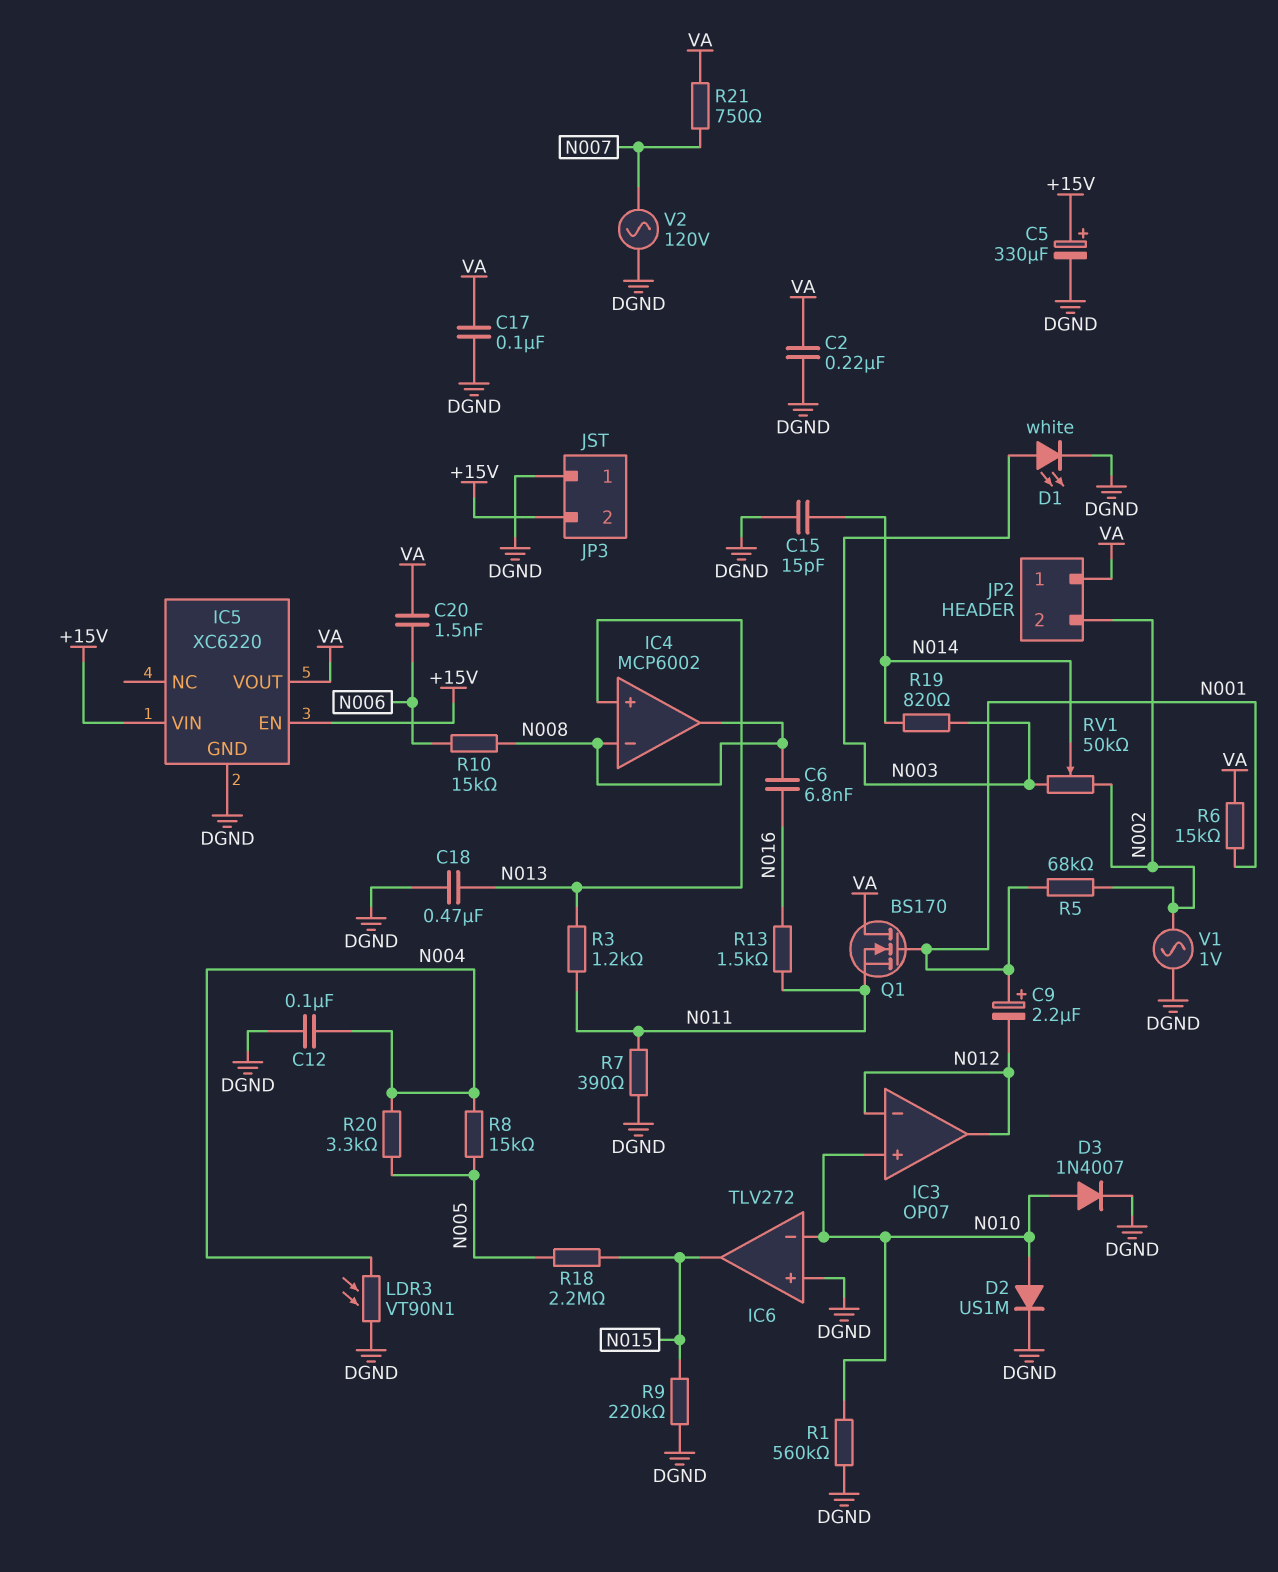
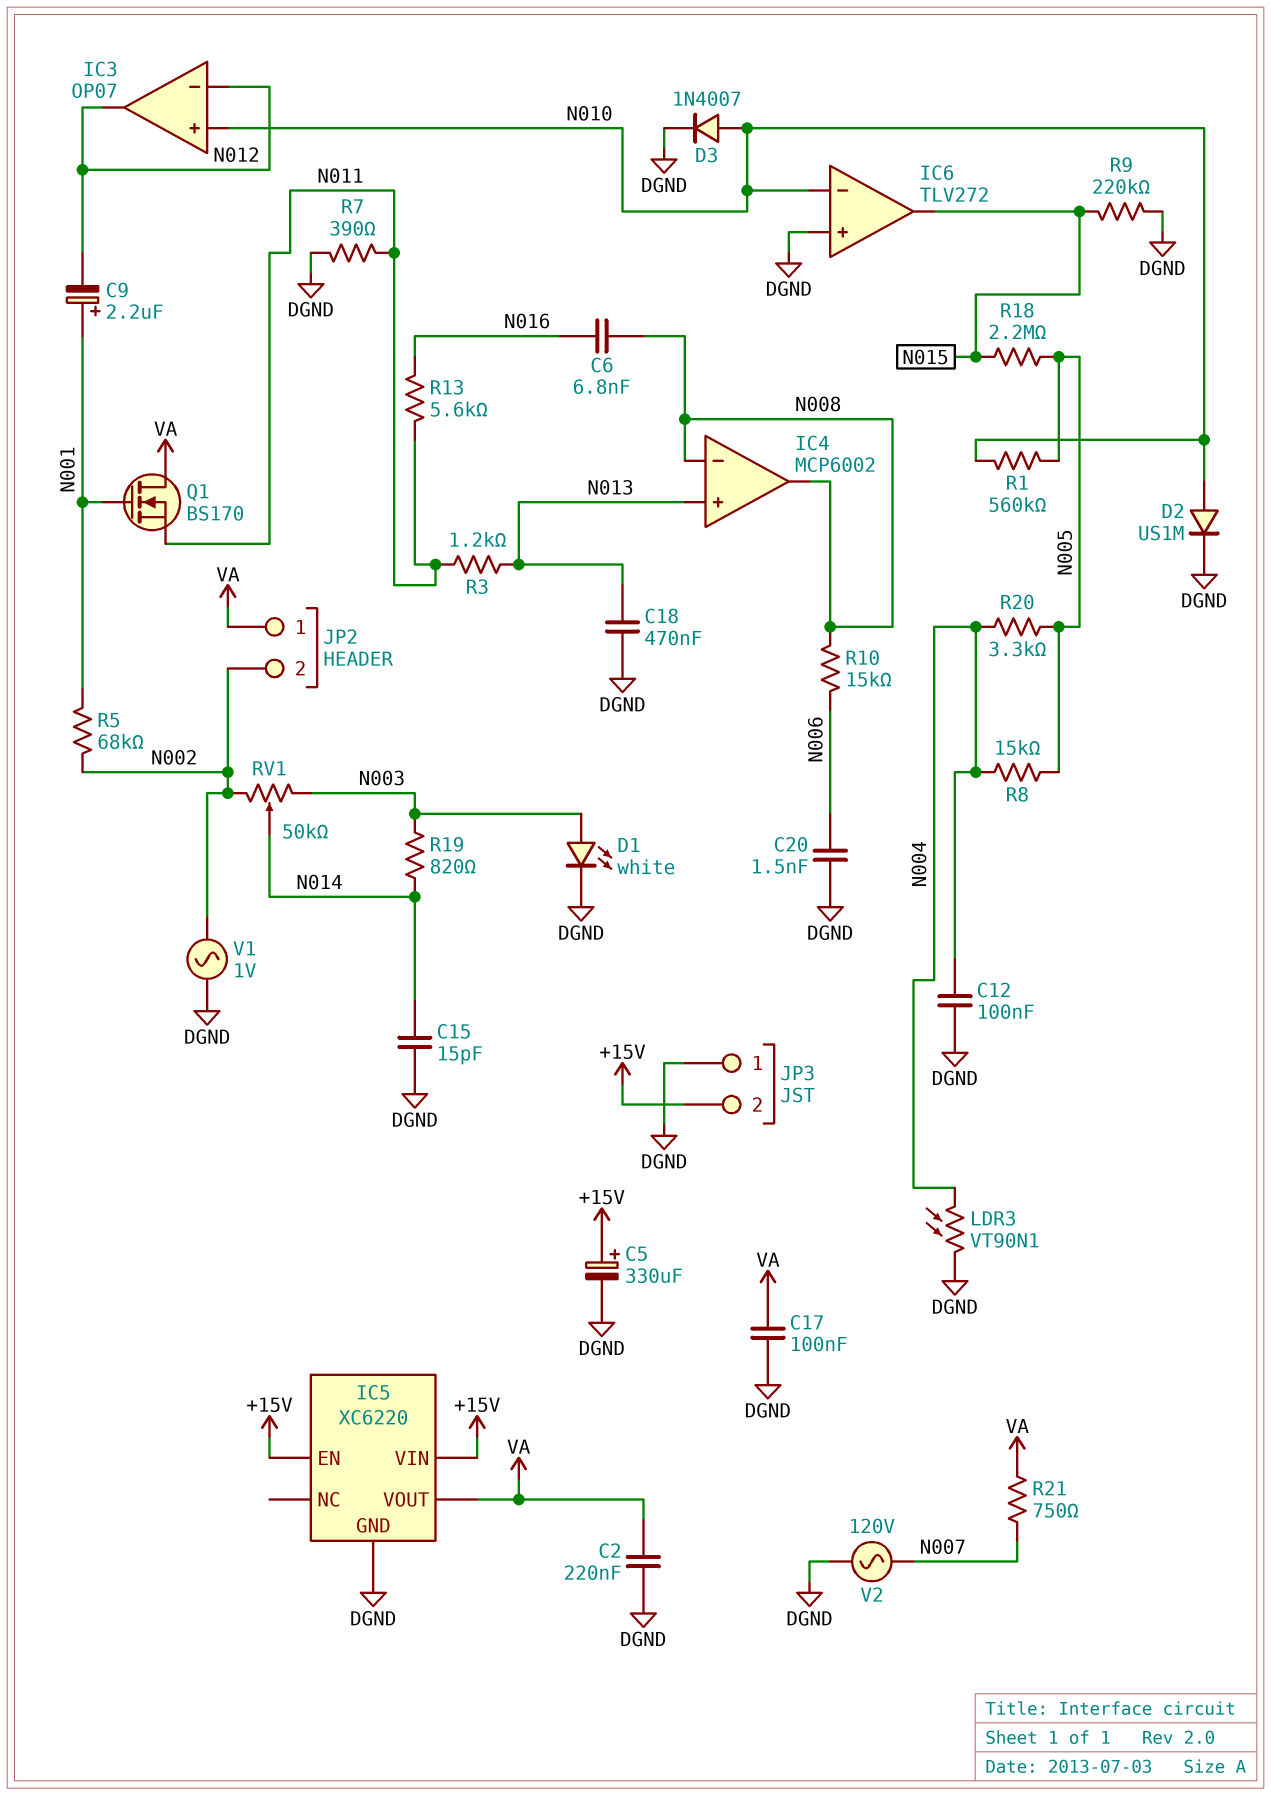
C20: 1.5nF (N006, VA) -> 1.5nF (DGND, N006)
R1: 560k (DGND, N010) -> 560k (N005, N010)
R6: 15k (N001, VA) -> none
R13: 1.5k (N011, N016) -> 5.6k (N011, N016)

